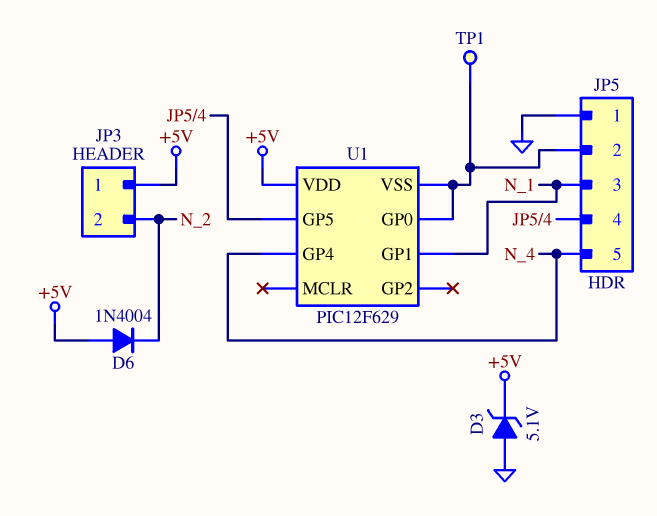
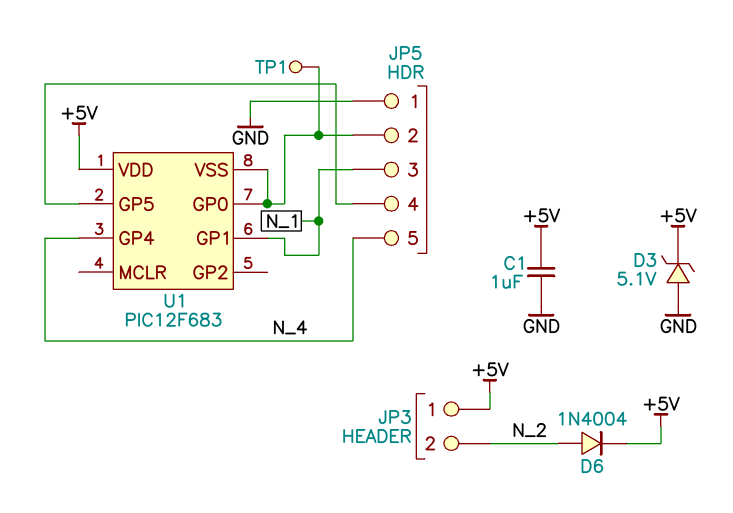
C1: none -> 1uF (+5V, GND)
D6: diode 1N4004 (A +5V, K N_2) -> diode 1N4004 (A N_2, K +5V)
U1: PIC12F629 -> PIC12F683

